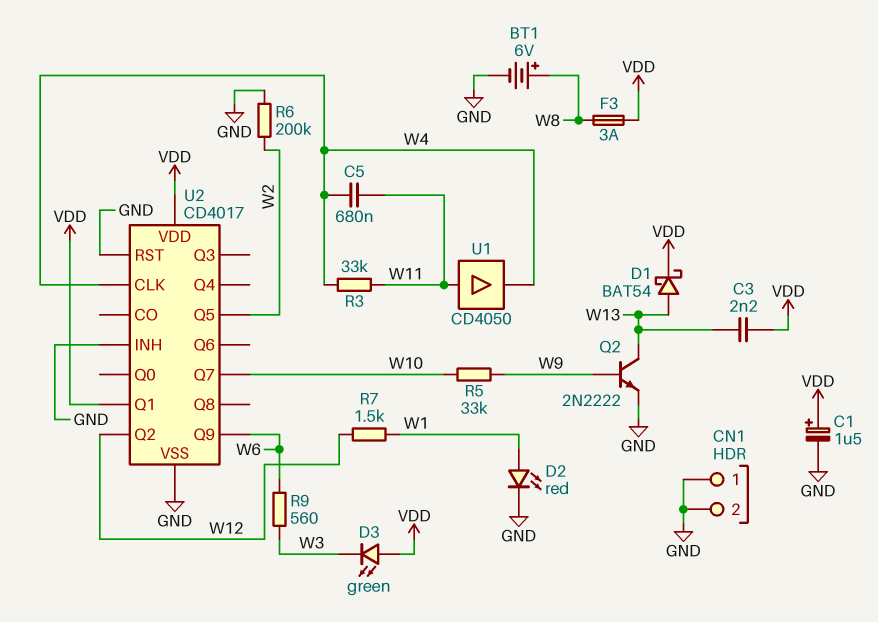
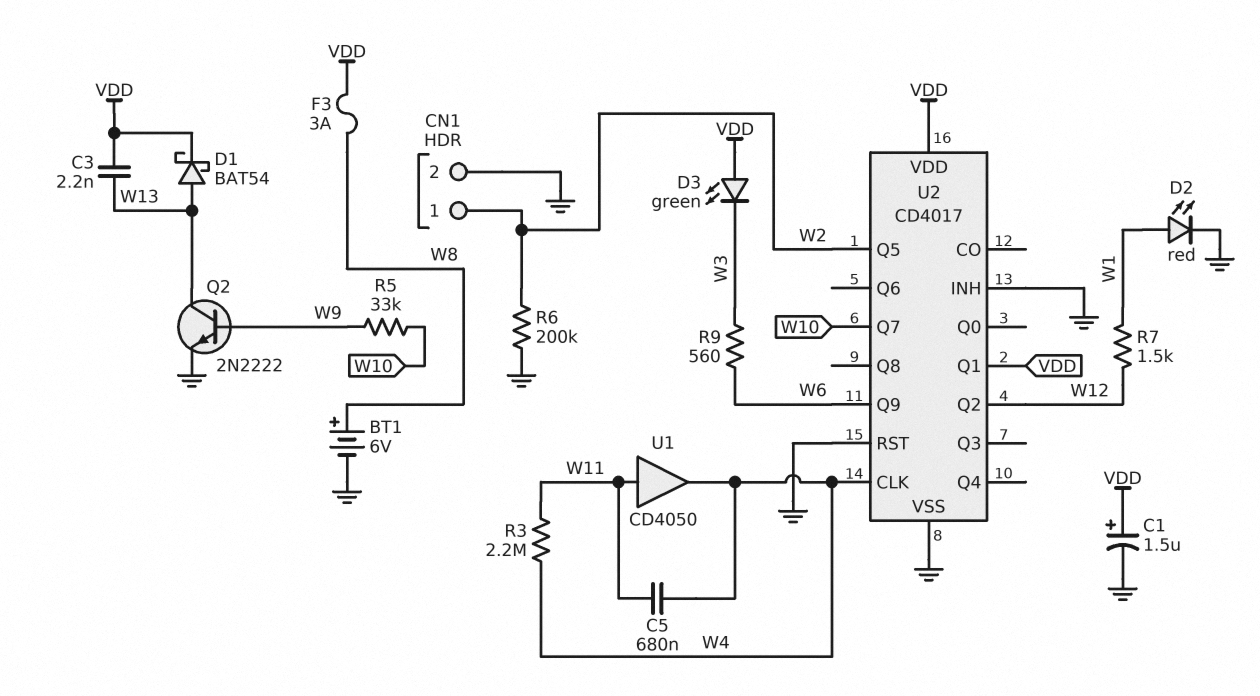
CN1 pin 1: GND -> W2
R3: 33k (W4, W11) -> 2.2M (W4, W11)

